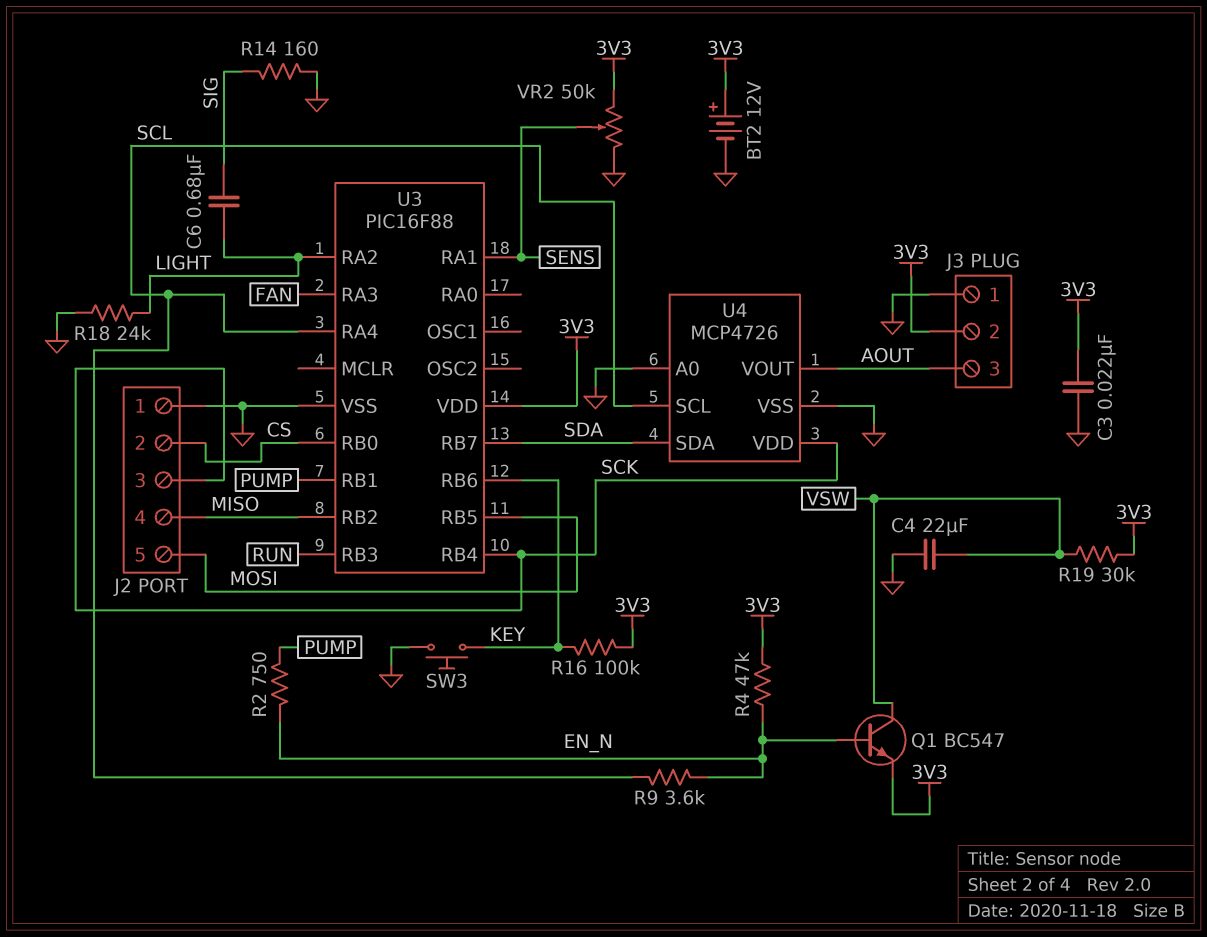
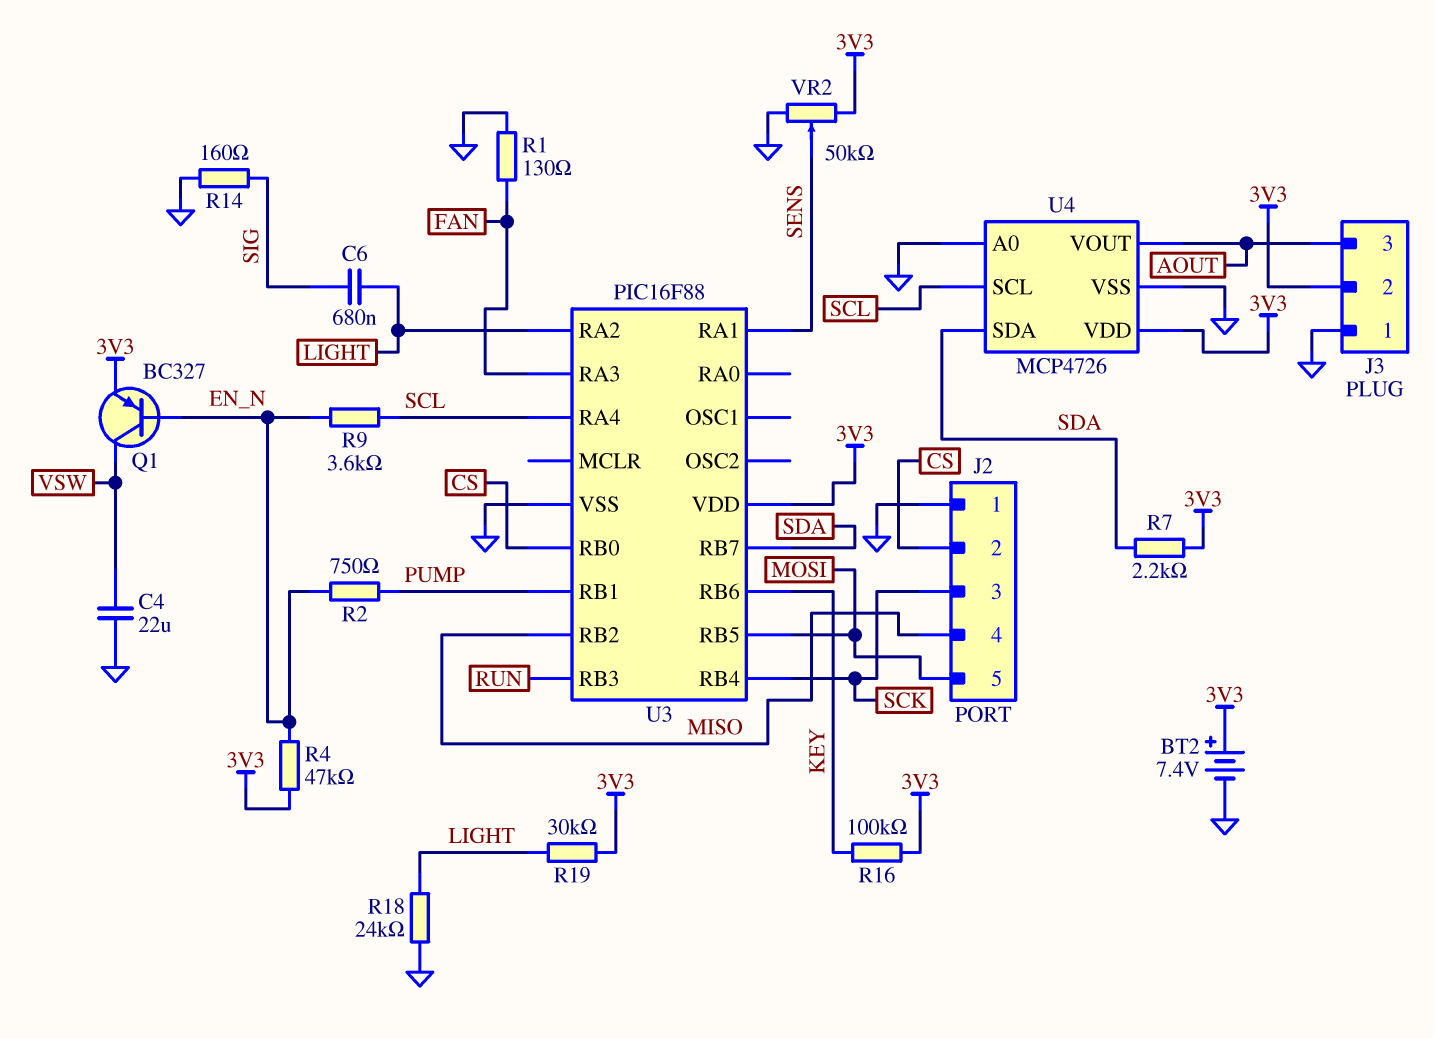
BT2: 12V (plus 3V3, minus GND) -> 7.4V (plus 3V3, minus GND)
C3: 22nF (3V3, GND) -> none
Q1: NPN BC547 (B EN_N, C VSW, E 3V3) -> PNP BC327 (B EN_N, C VSW, E 3V3)
R1: none -> 130 (FAN, GND)
R7: none -> 2.2k (3V3, SDA)
R19: 30k (3V3, VSW) -> 30k (3V3, LIGHT)
SW3: button (GND, KEY) -> none
U4 pin VDD: SCK -> 3V3

